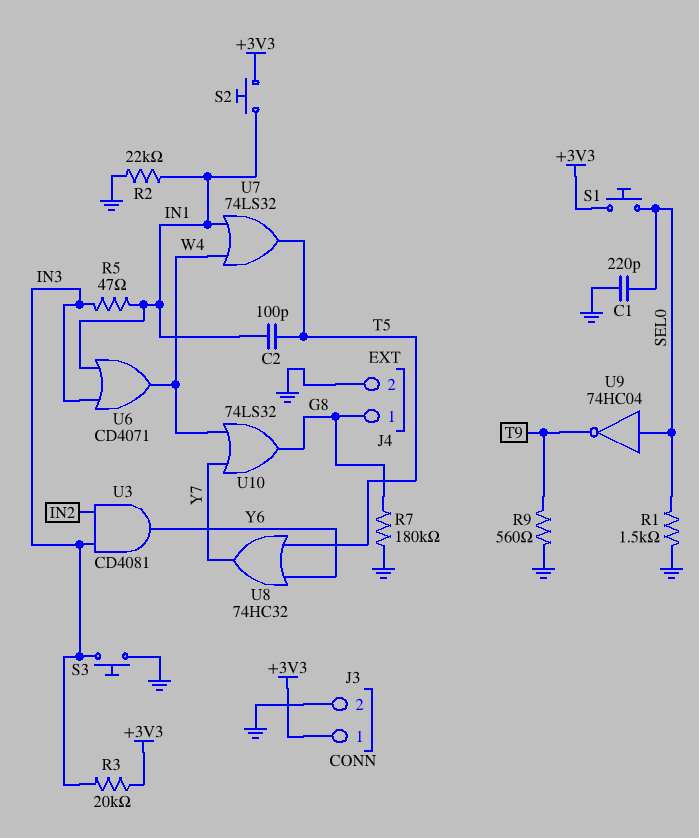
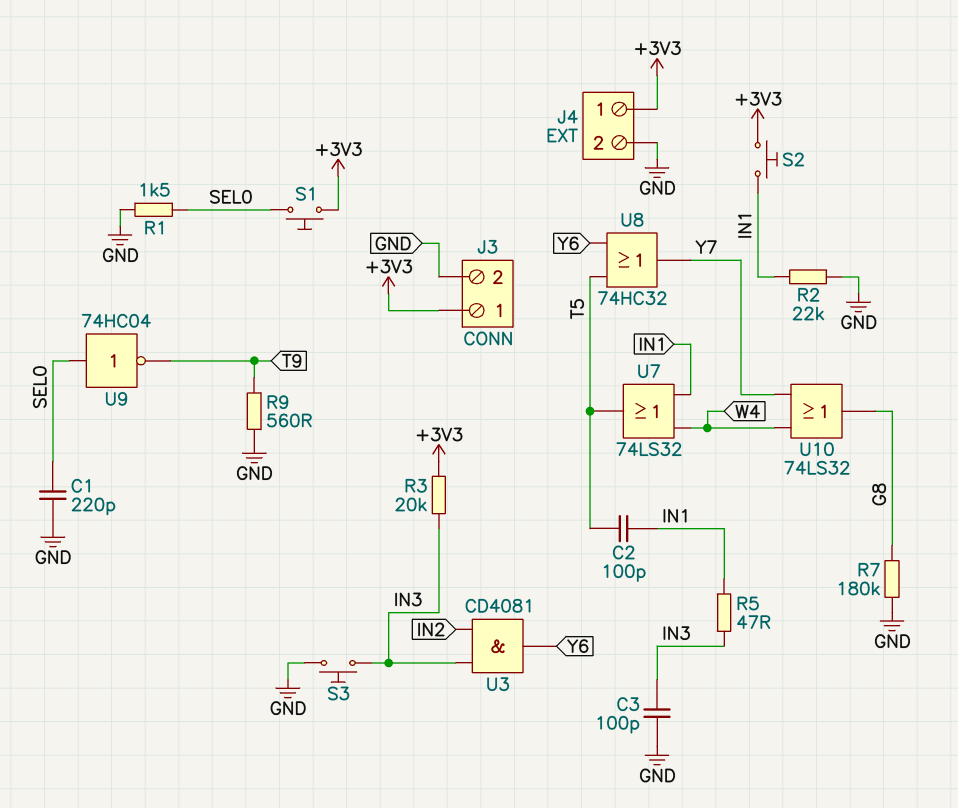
C3: none -> 100pF (GND, IN3)
J4 pin 1: G8 -> +3V3
U6: OR CD4071 (in IN1, in IN3, out W4) -> none

